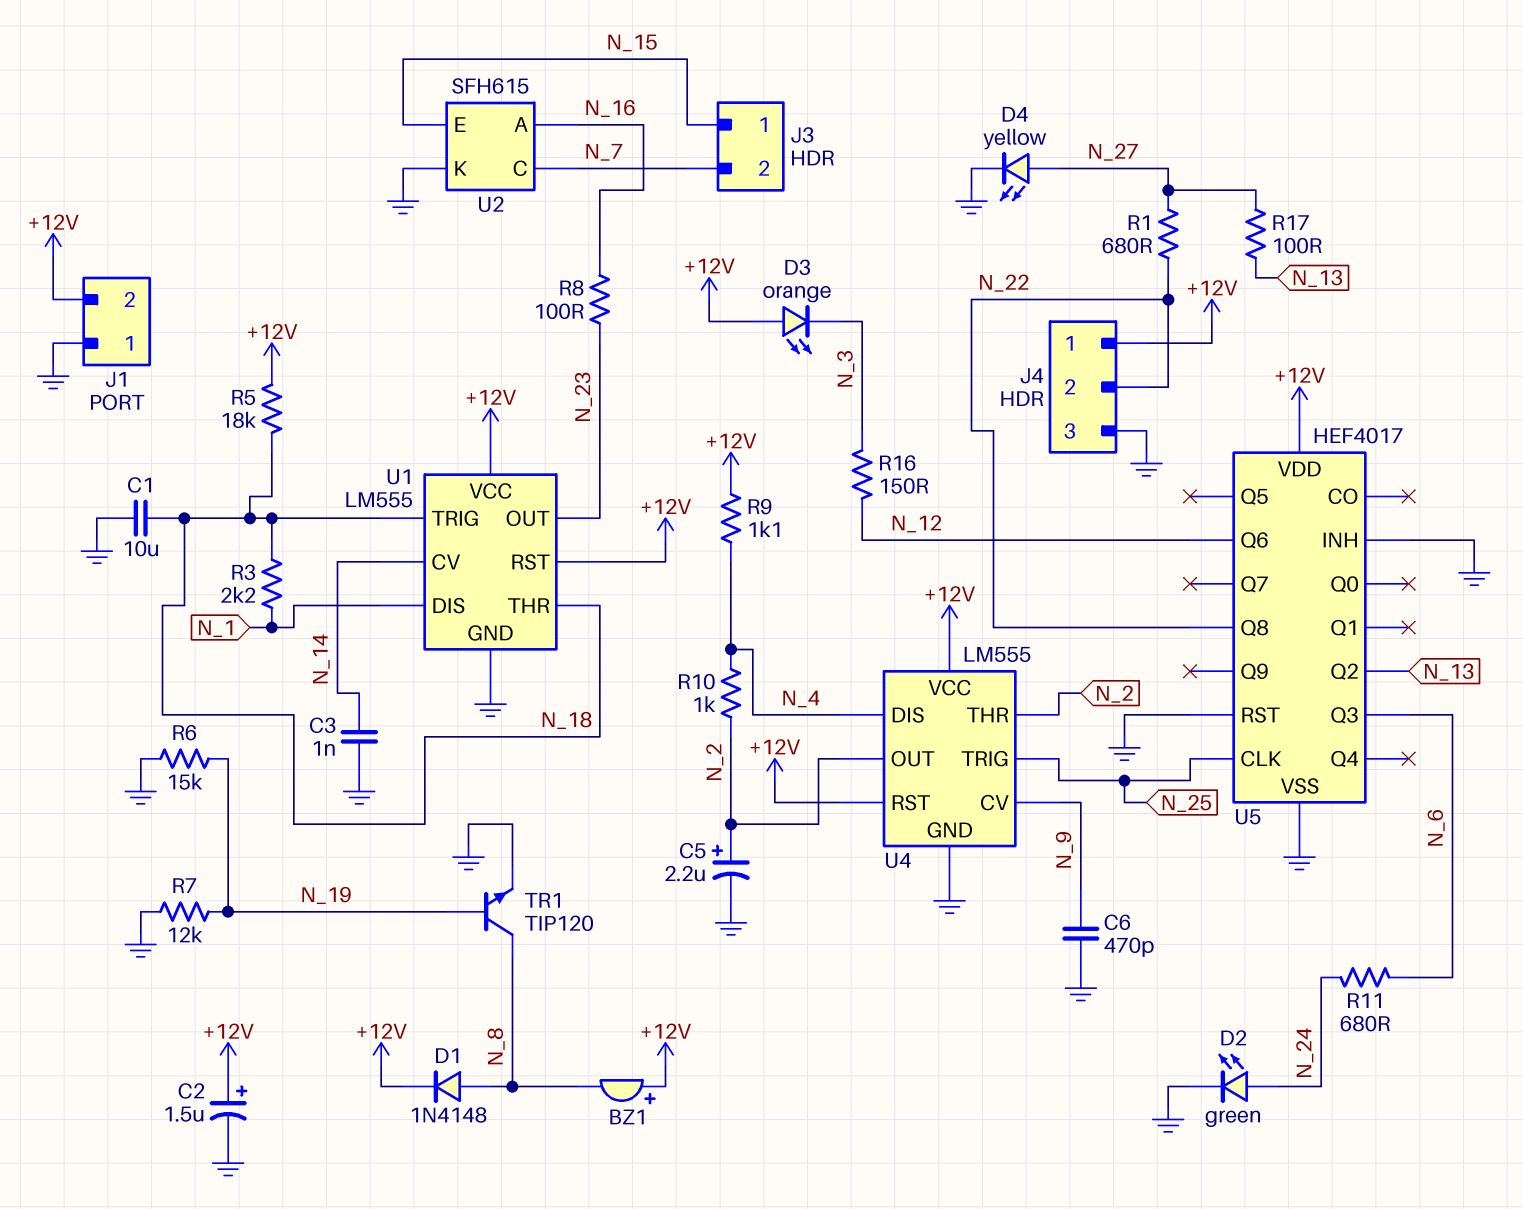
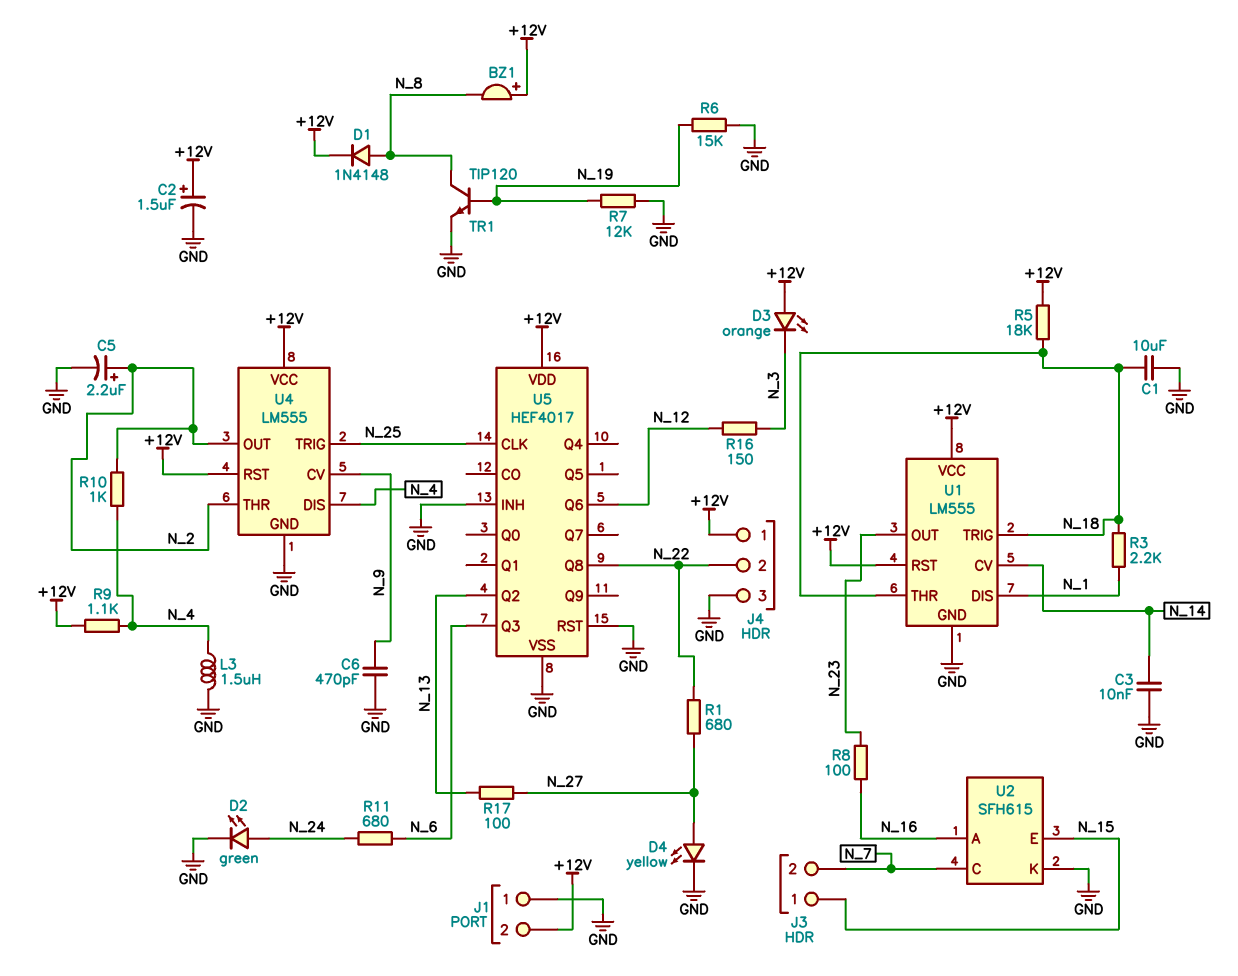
C3: 1nF (GND, N_14) -> 10nF (GND, N_14)
L3: none -> 1.5uH (GND, N_4)

